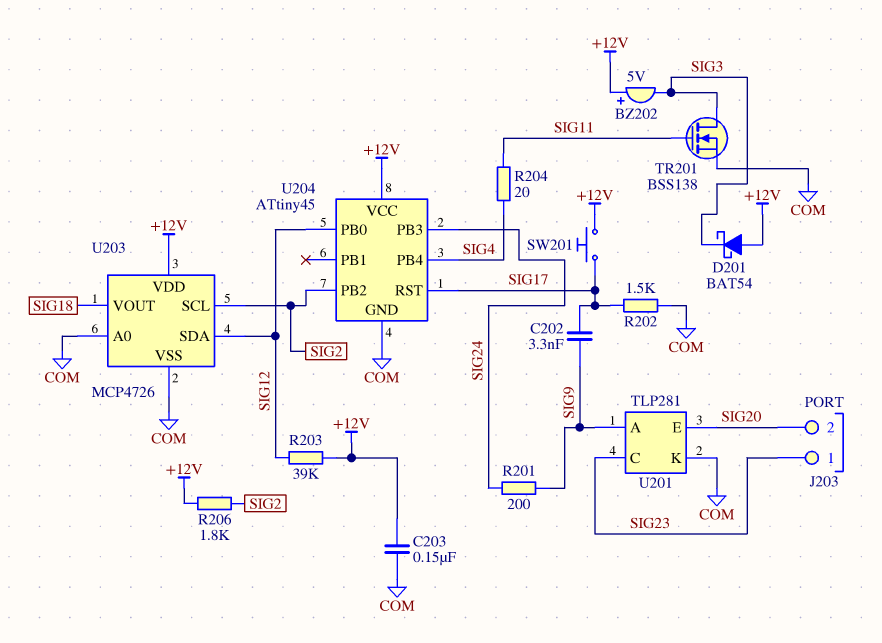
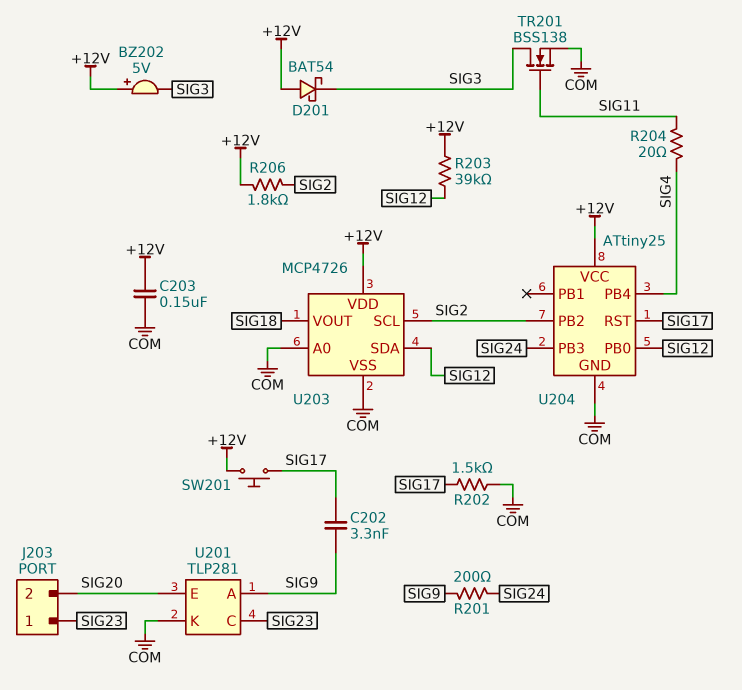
U204: ATtiny45 -> ATtiny25

